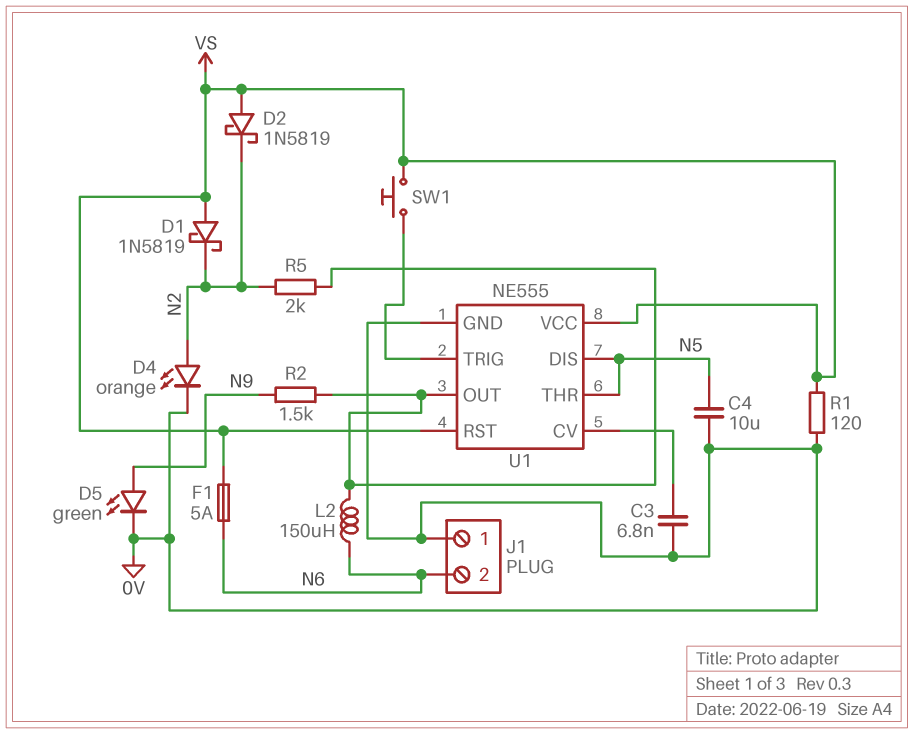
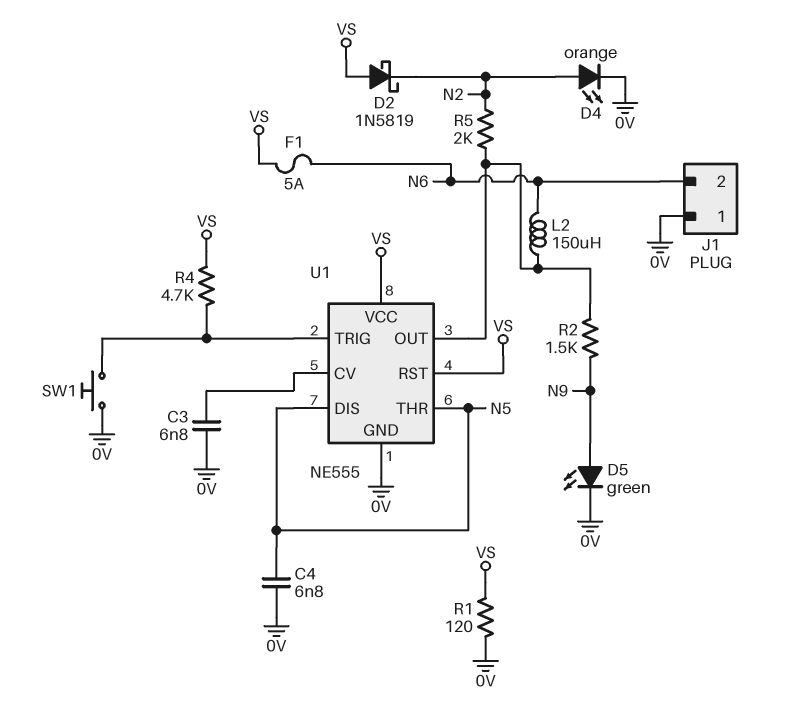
C4: 10uF (0V, N5) -> 6.8nF (0V, N5)
D1: schottky 1N5819 (A VS, K N2) -> none
R4: none -> 4.7k (U1/TRIG, VS)
SW1: button (U1/TRIG, VS) -> button (0V, U1/TRIG)

